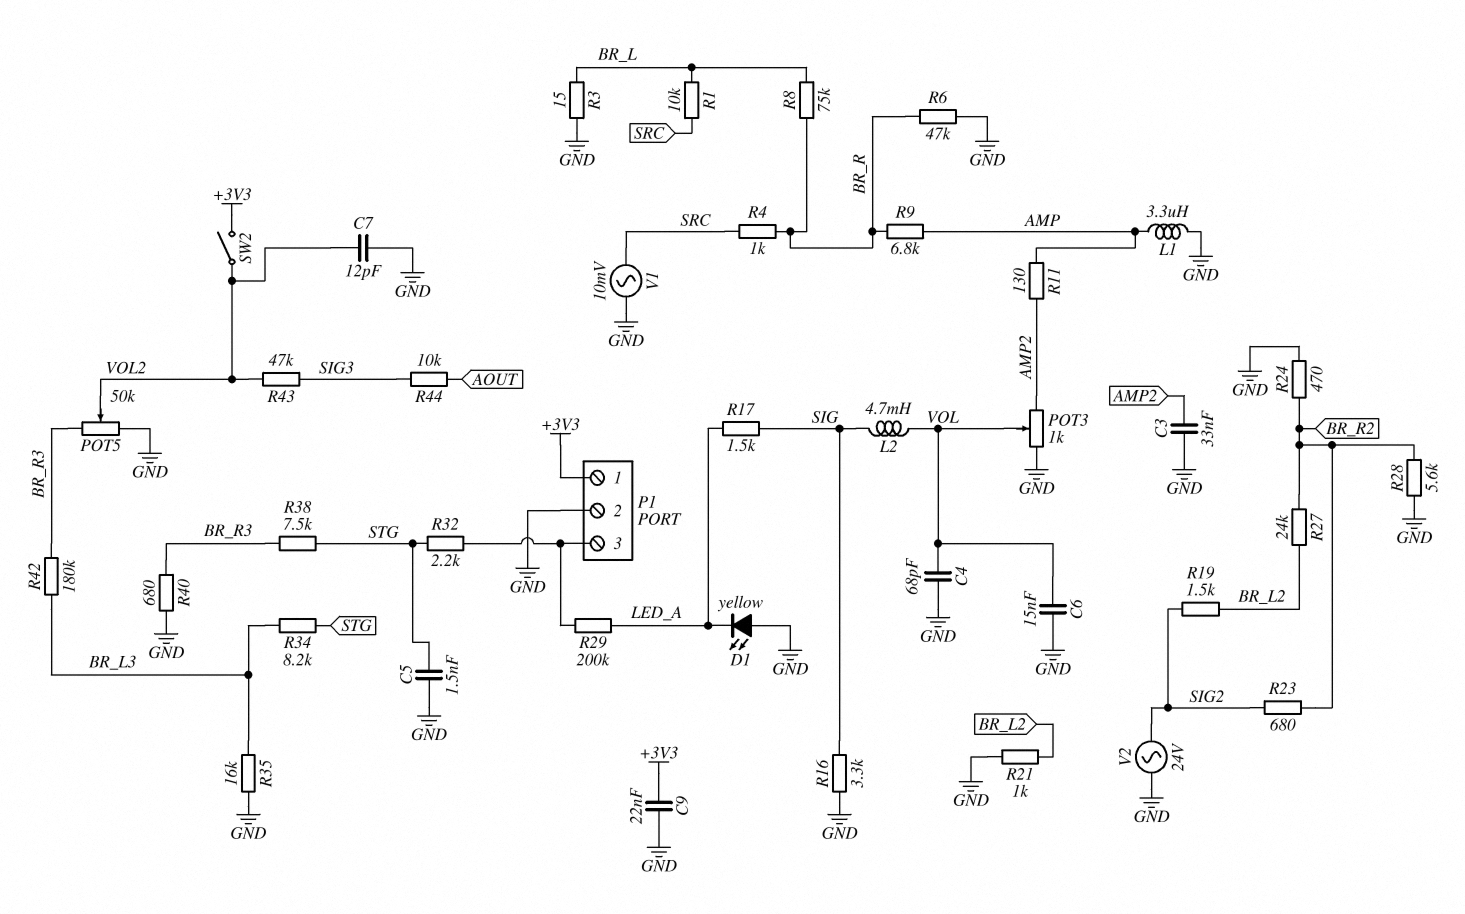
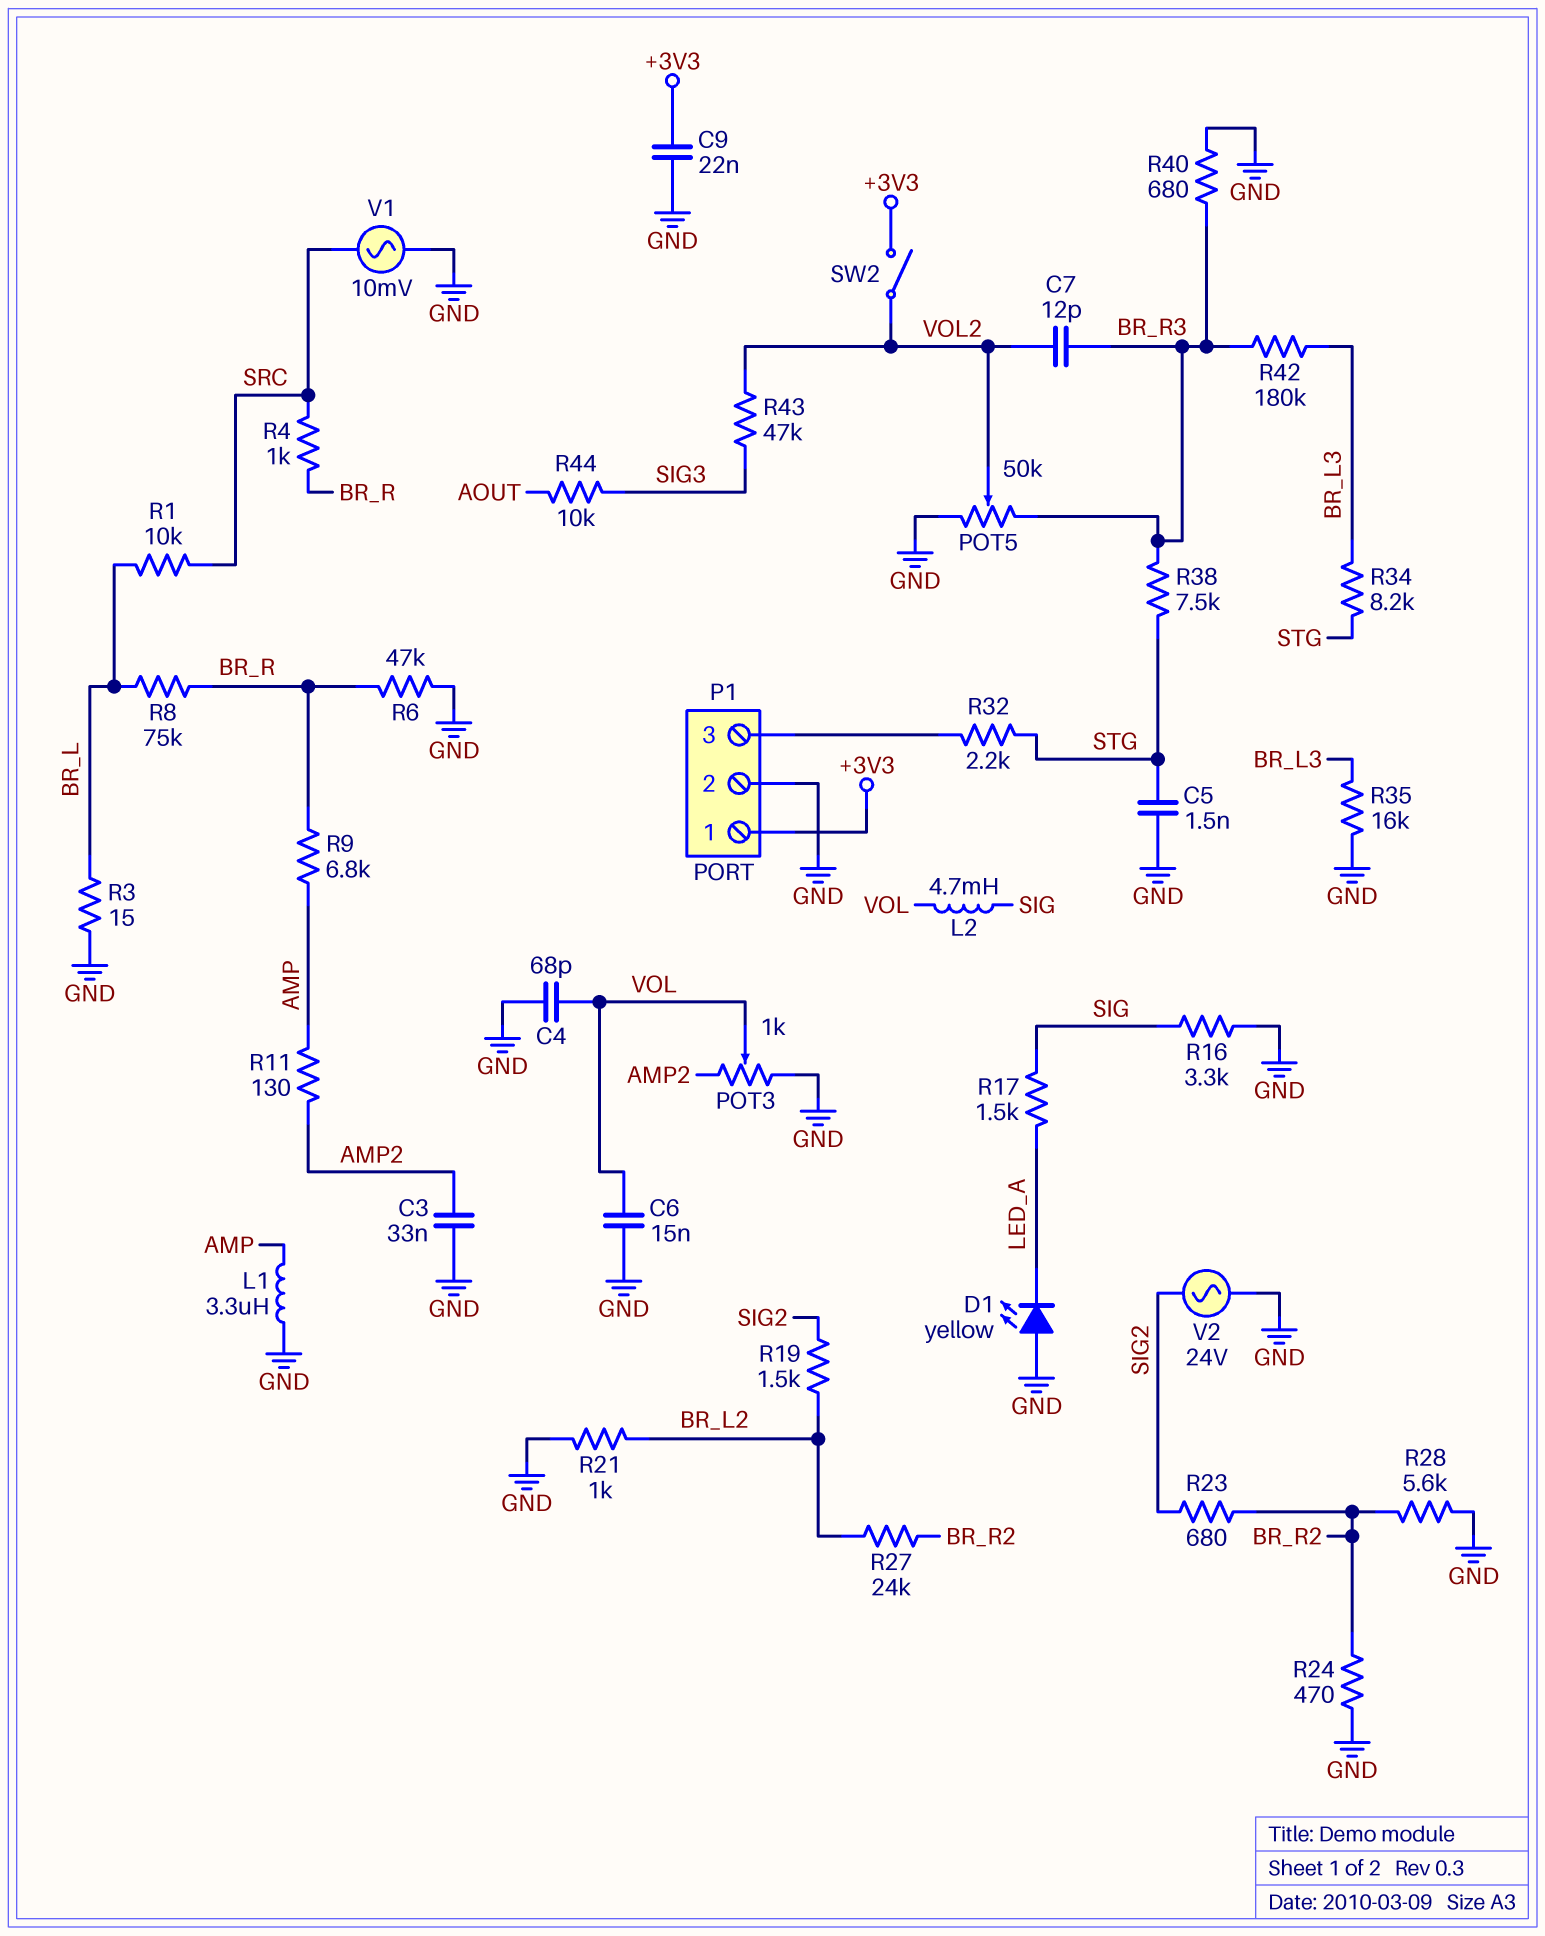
C7: 12pF (GND, VOL2) -> 12pF (BR_R3, VOL2)
R29: 200k (LED_A, P1/3) -> none

